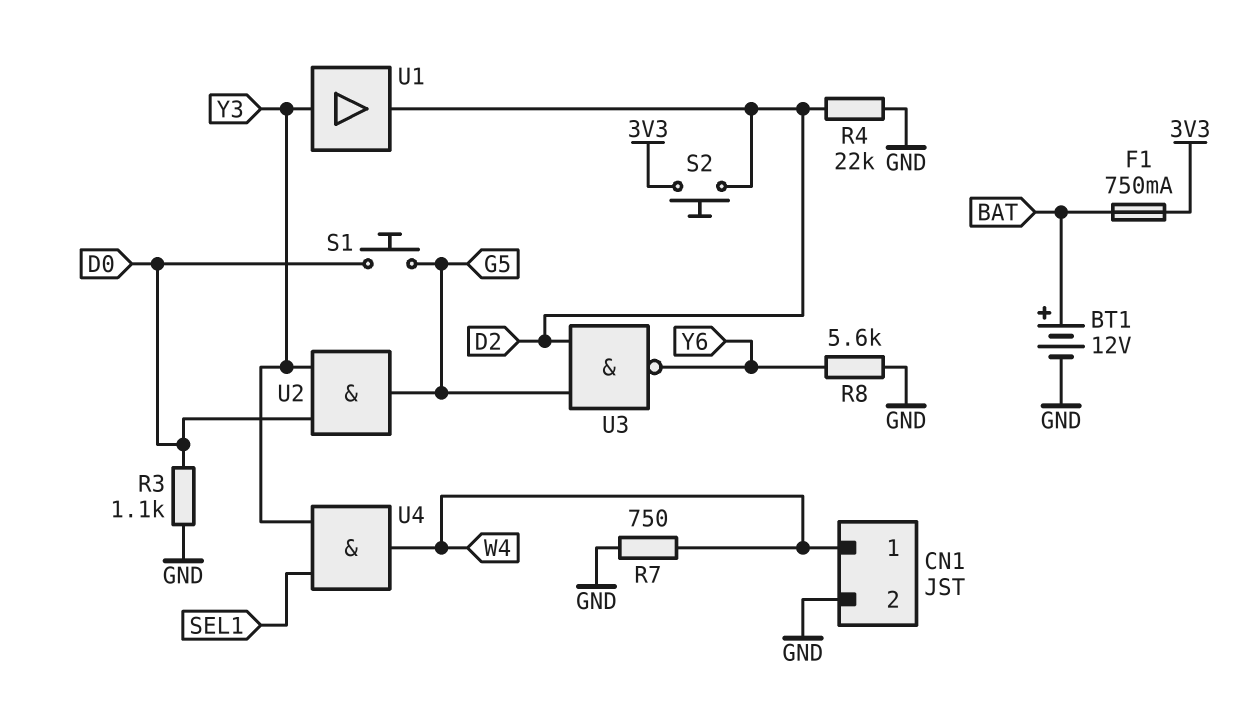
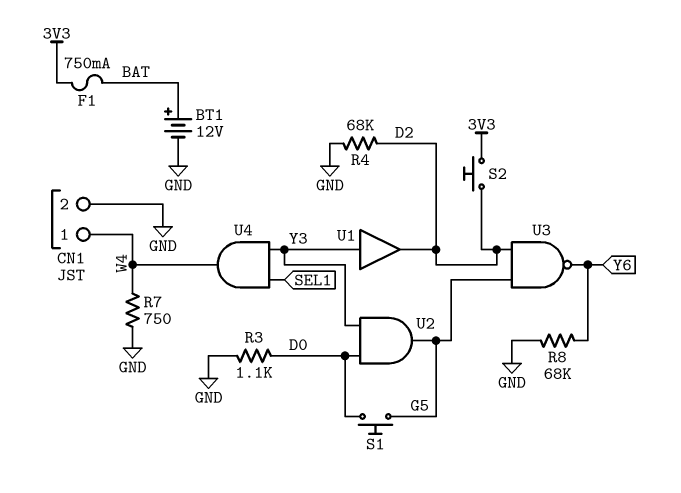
R4: 22k (D2, GND) -> 68k (D2, GND)
R8: 5.6k (GND, Y6) -> 68k (GND, Y6)

